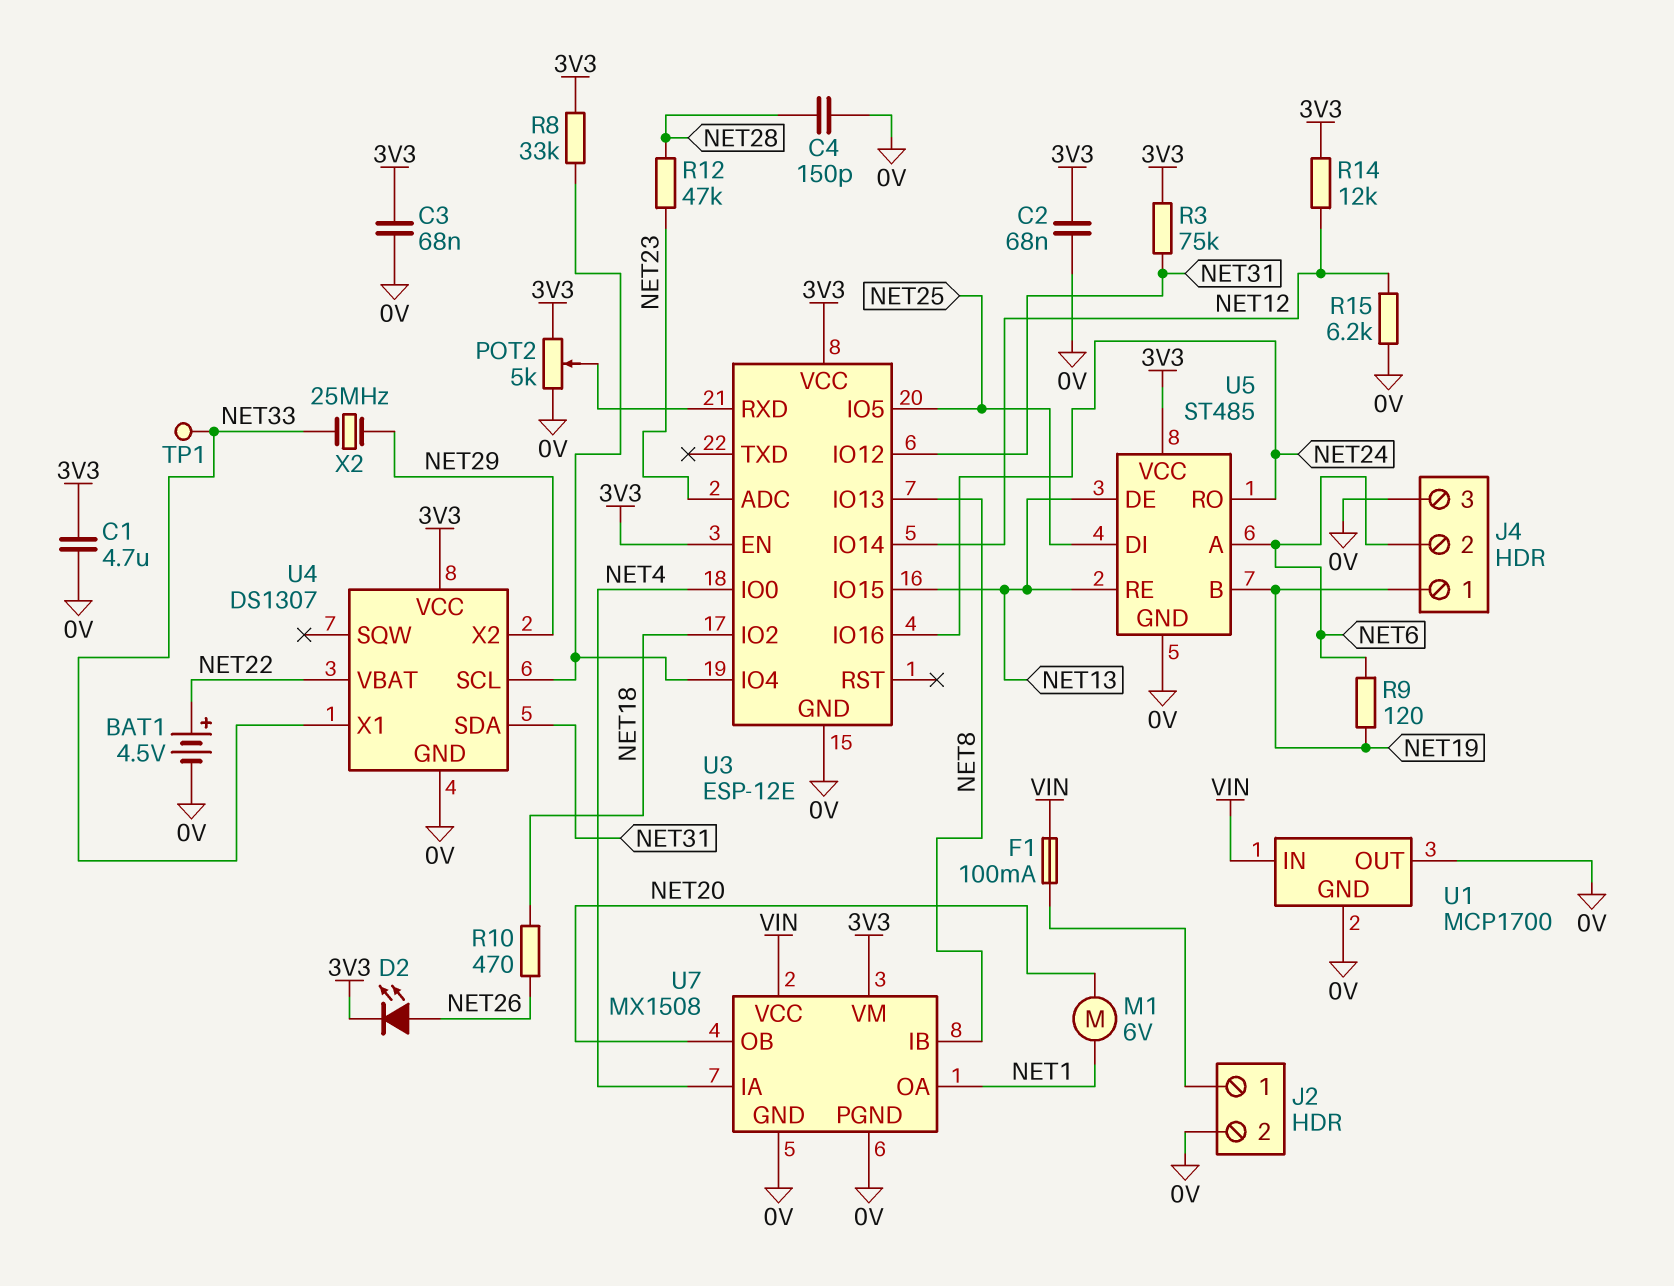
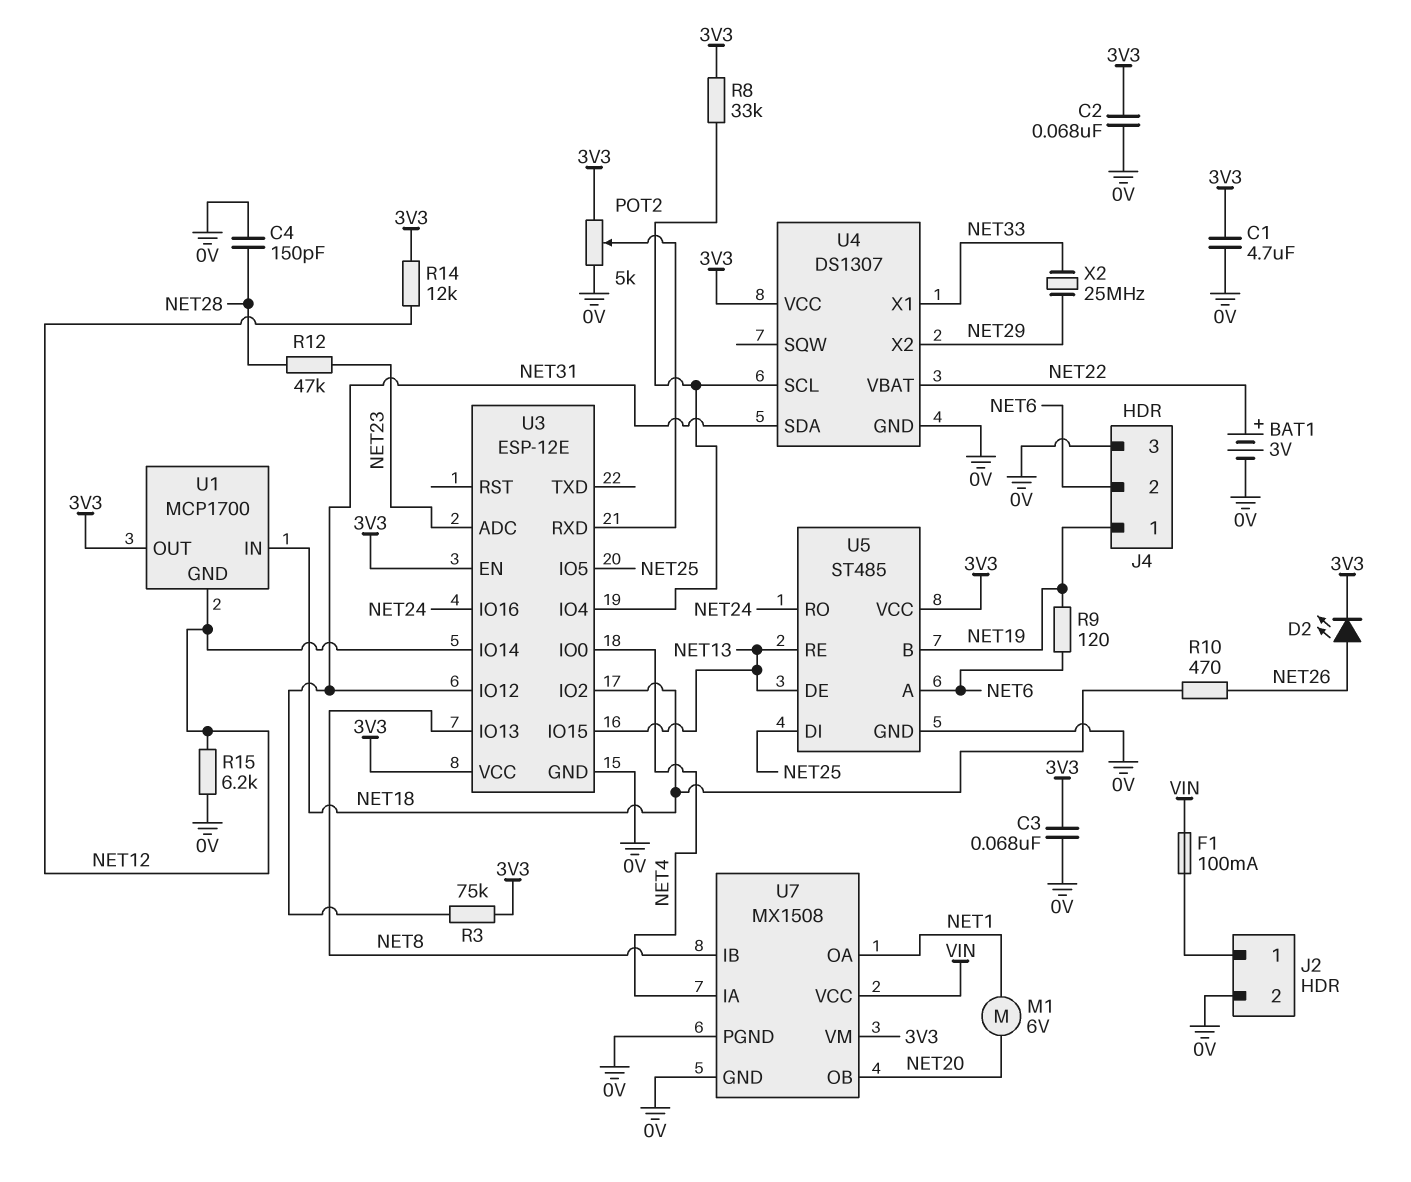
BAT1: 4.5V (plus NET22, minus 0V) -> 3V (plus NET22, minus 0V)
TP1: test point (NET33) -> none
U1 pin GND: 0V -> NET12
U1 pin IN: VIN -> NET18
U1 pin OUT: 0V -> 3V3

